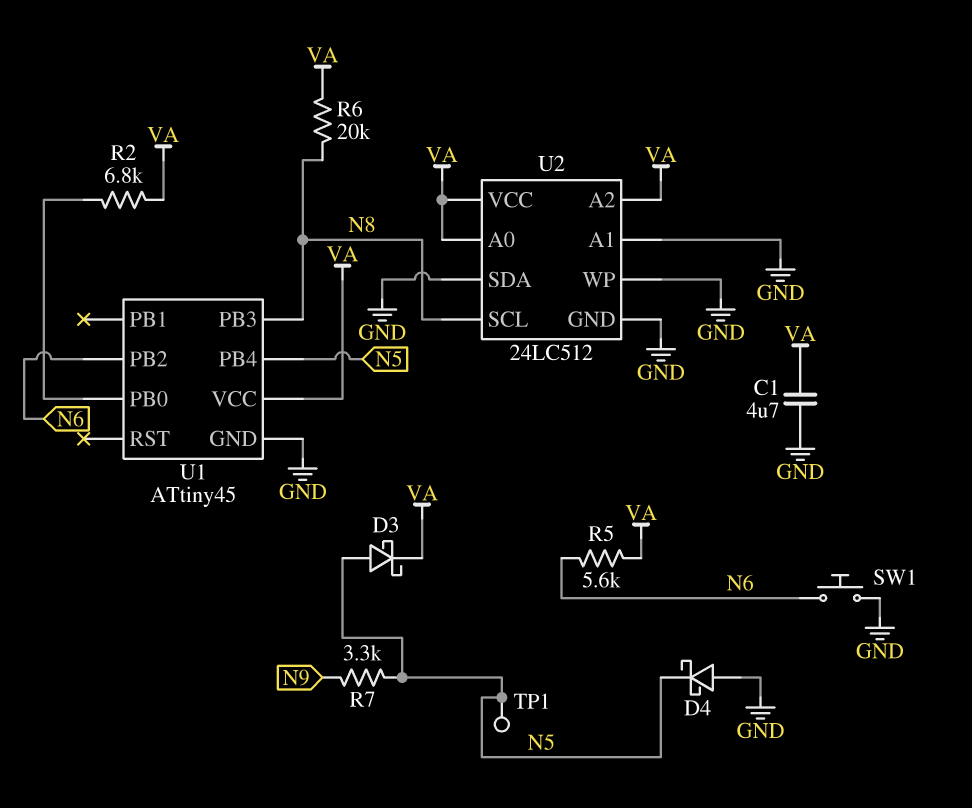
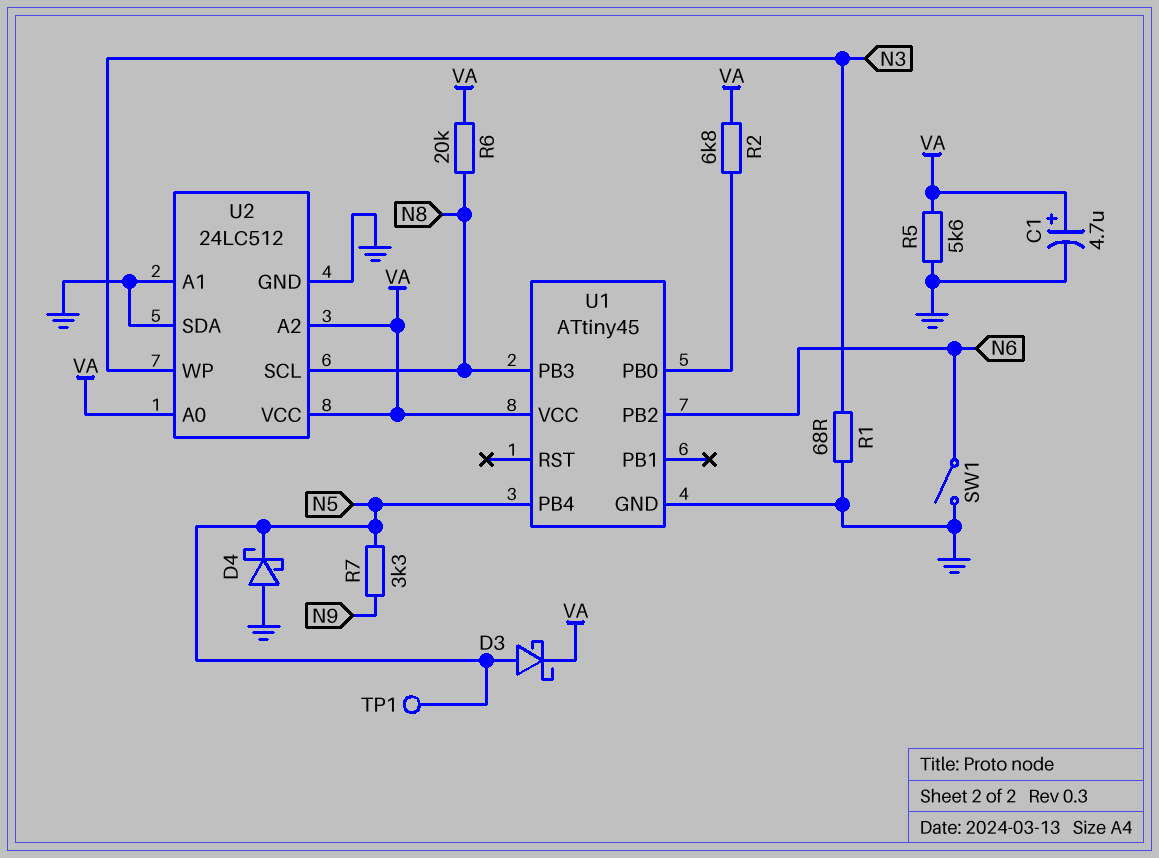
C1: 4.7uF (GND, VA) -> 4.7uF (plus VA, minus GND)
R1: none -> 68 (GND, N3)
R5: 5.6k (N6, VA) -> 5.6k (GND, VA)
SW1: button (GND, N6) -> switch (GND, N6)
U2 pin WP: GND -> N3

